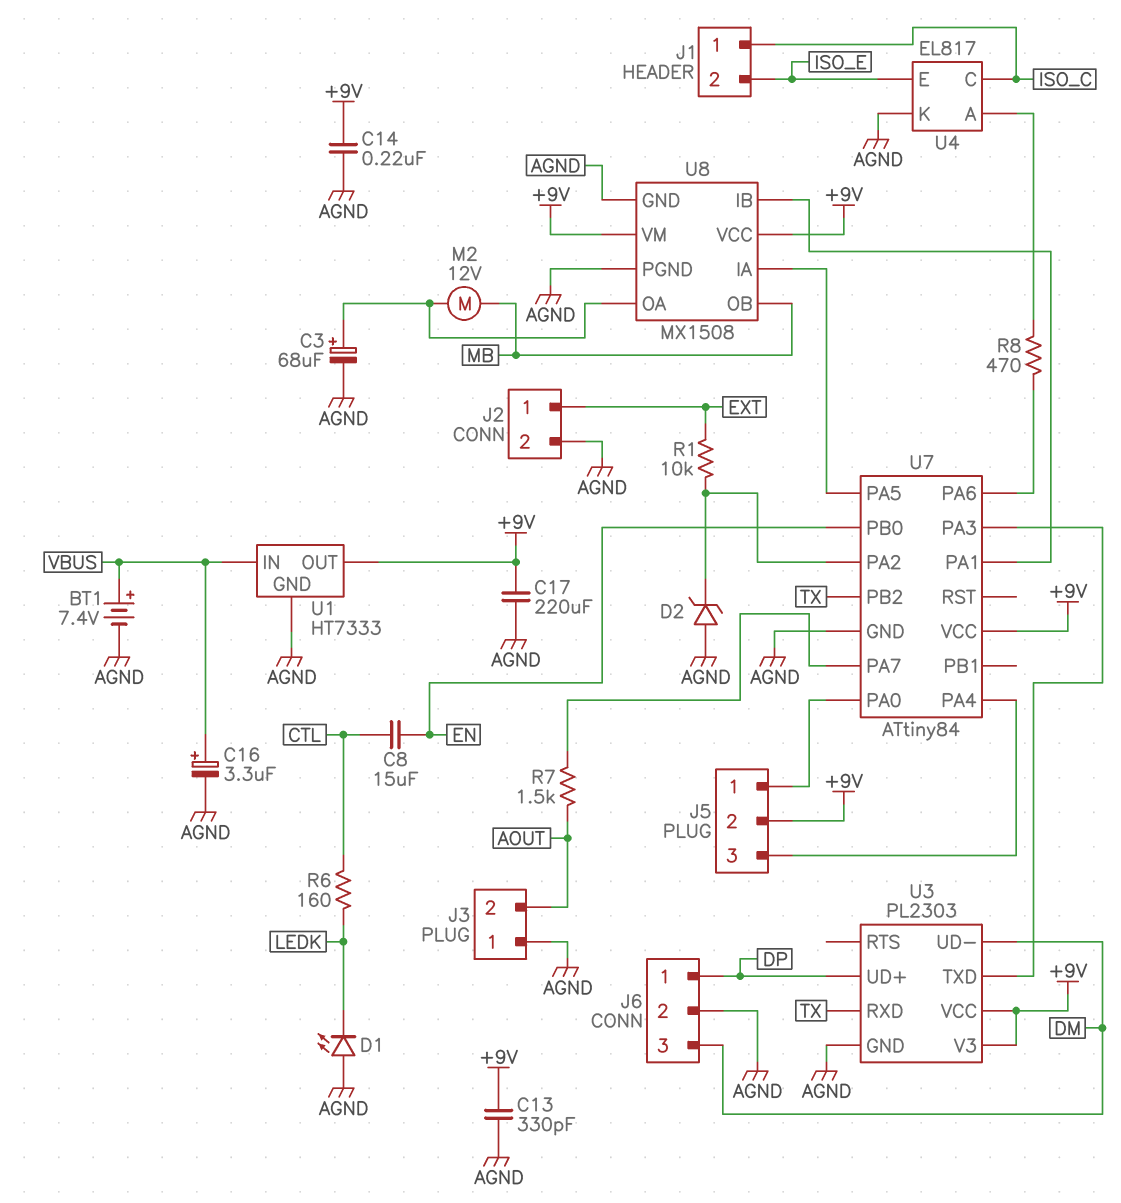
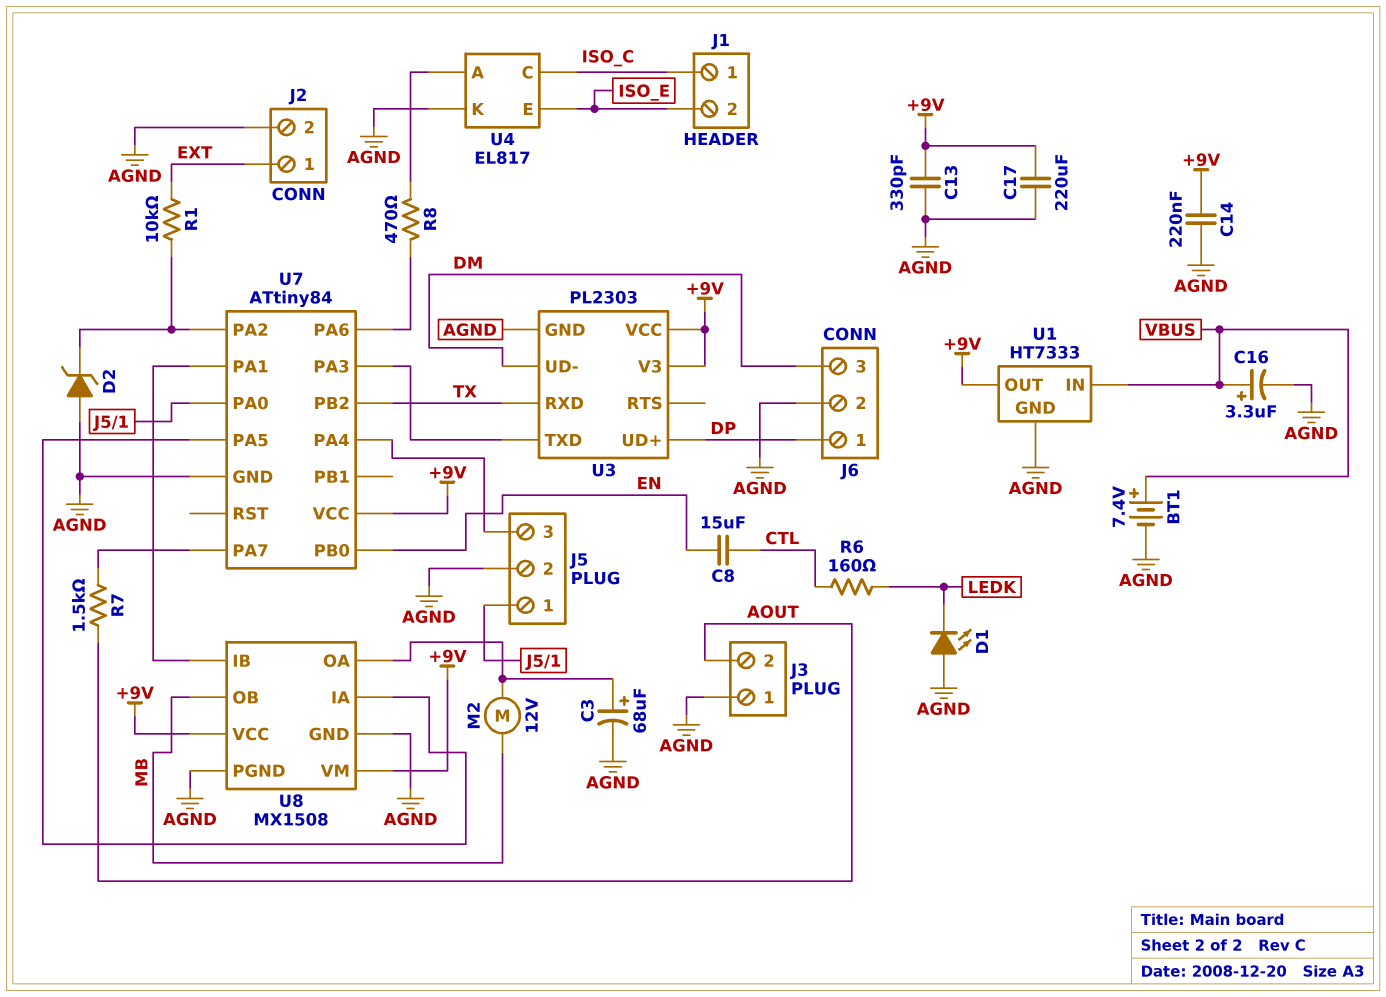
J5 pin 2: +9V -> AGND

